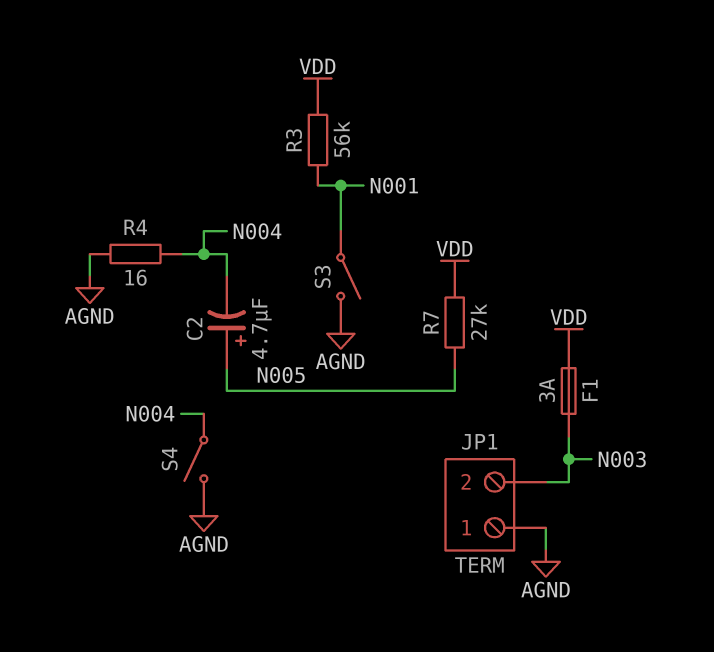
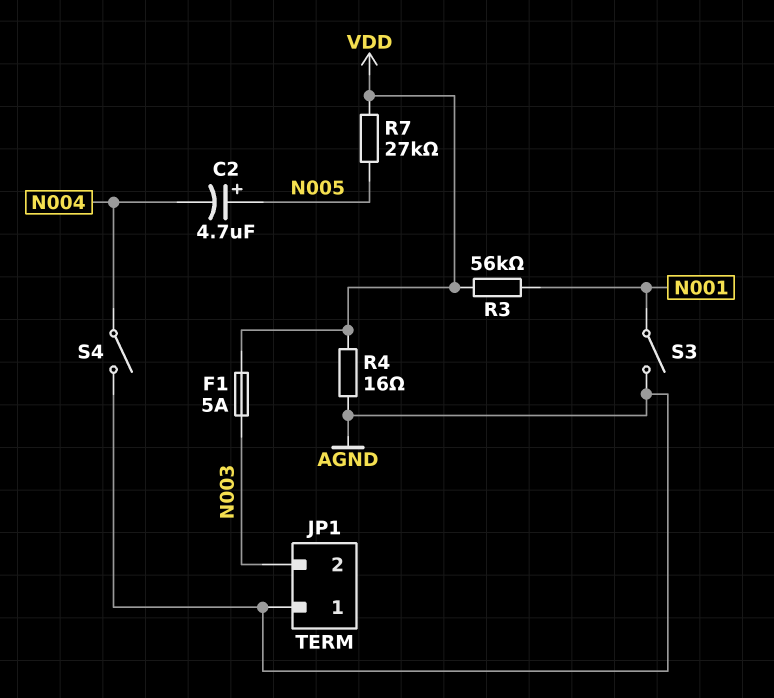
F1: 3A (N003, VDD) -> 5A (N003, VDD)
R4: 16 (AGND, N004) -> 16 (AGND, VDD)

